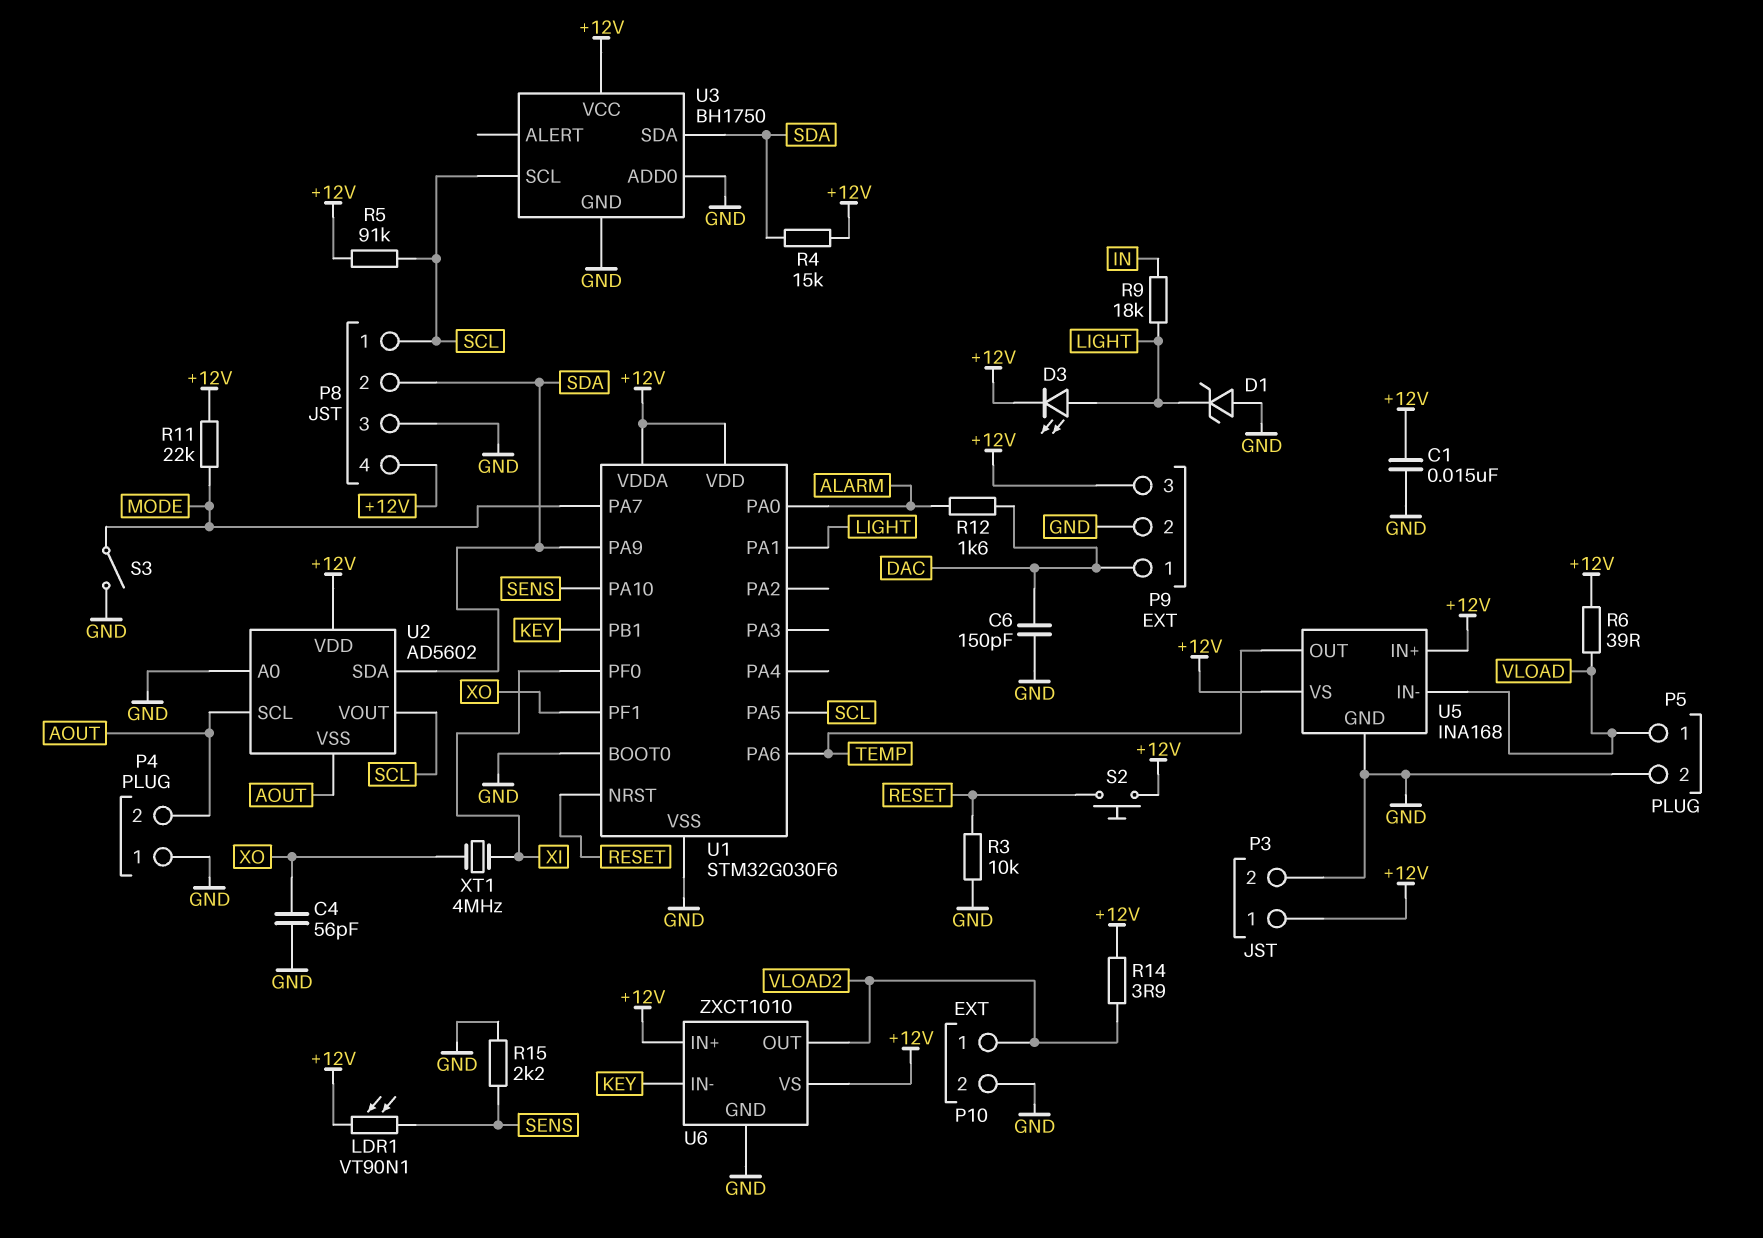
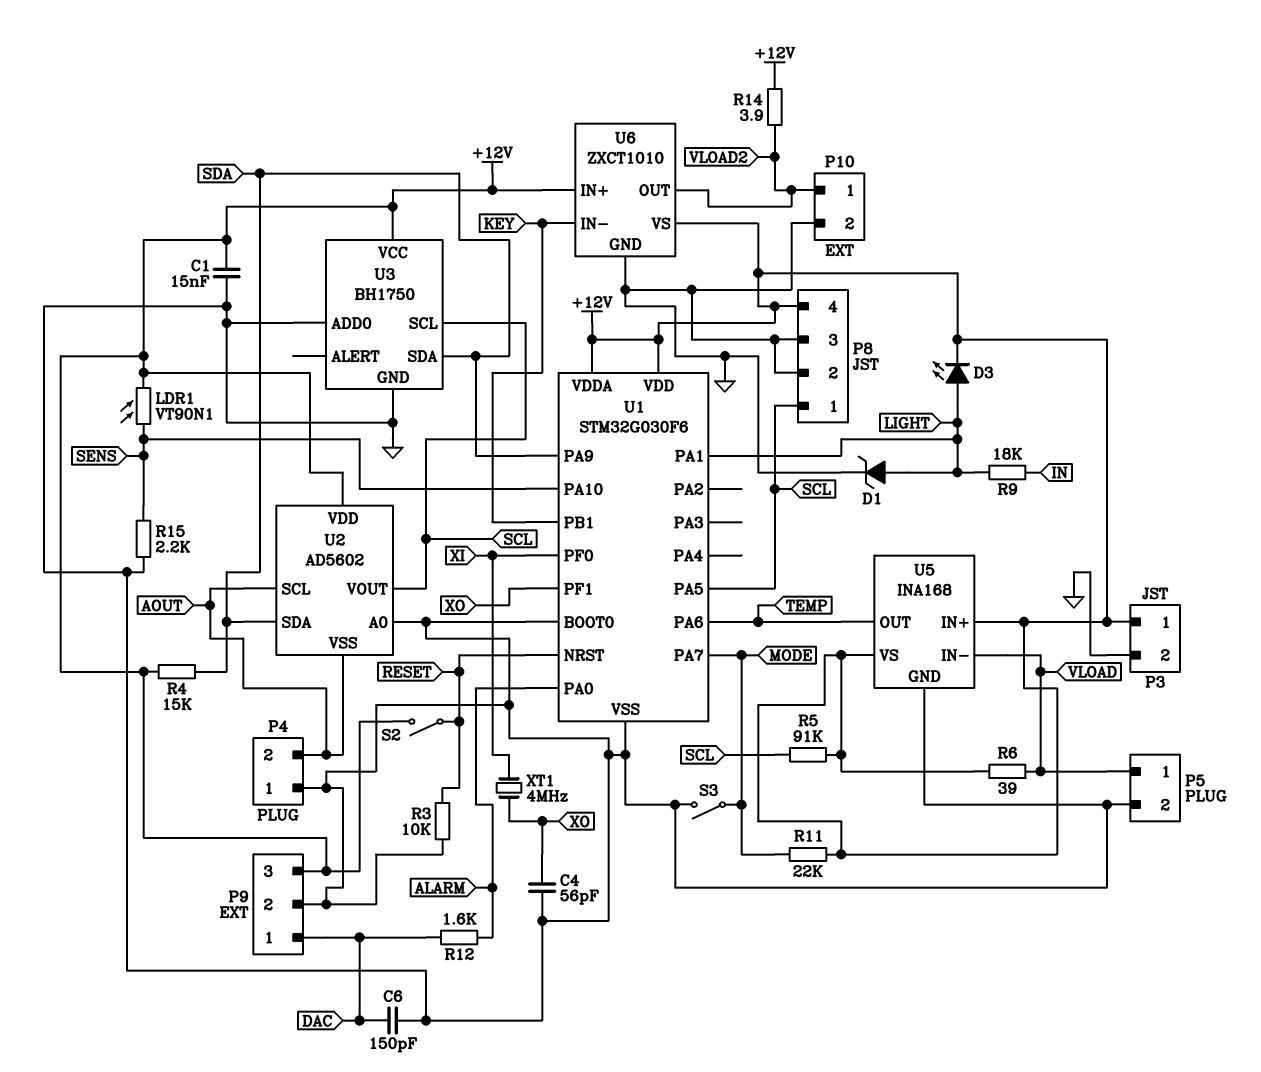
D1: zener (A GND, K LIGHT) -> zener (A LIGHT, K GND)
P8 pin 2: SDA -> GND
S2: button (+12V, RESET) -> switch (+12V, RESET)

